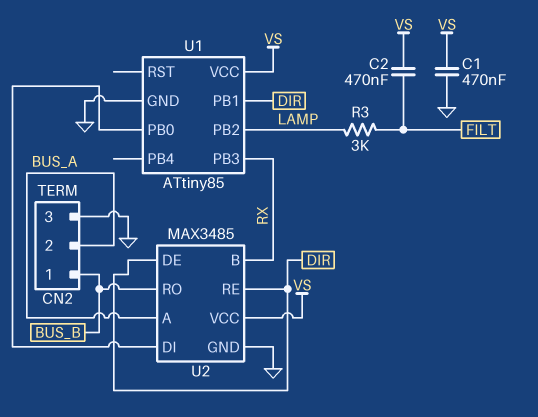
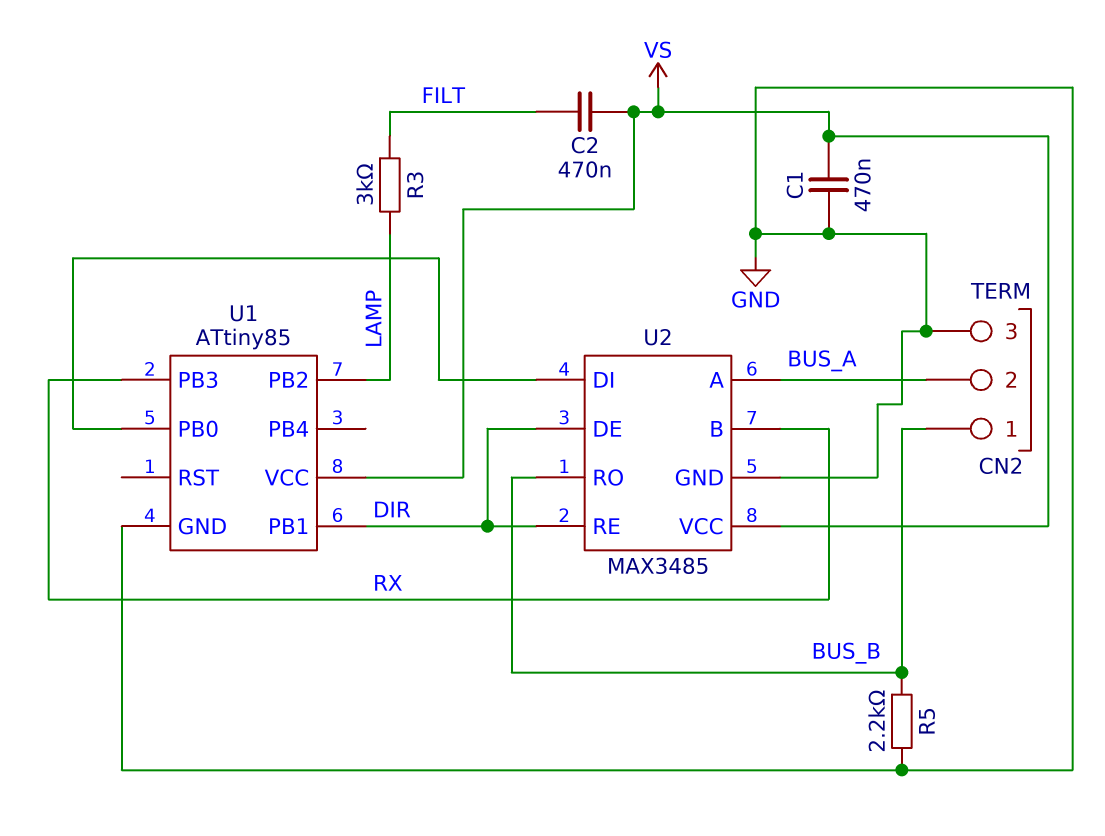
R5: none -> 2.2k (BUS_B, GND)

